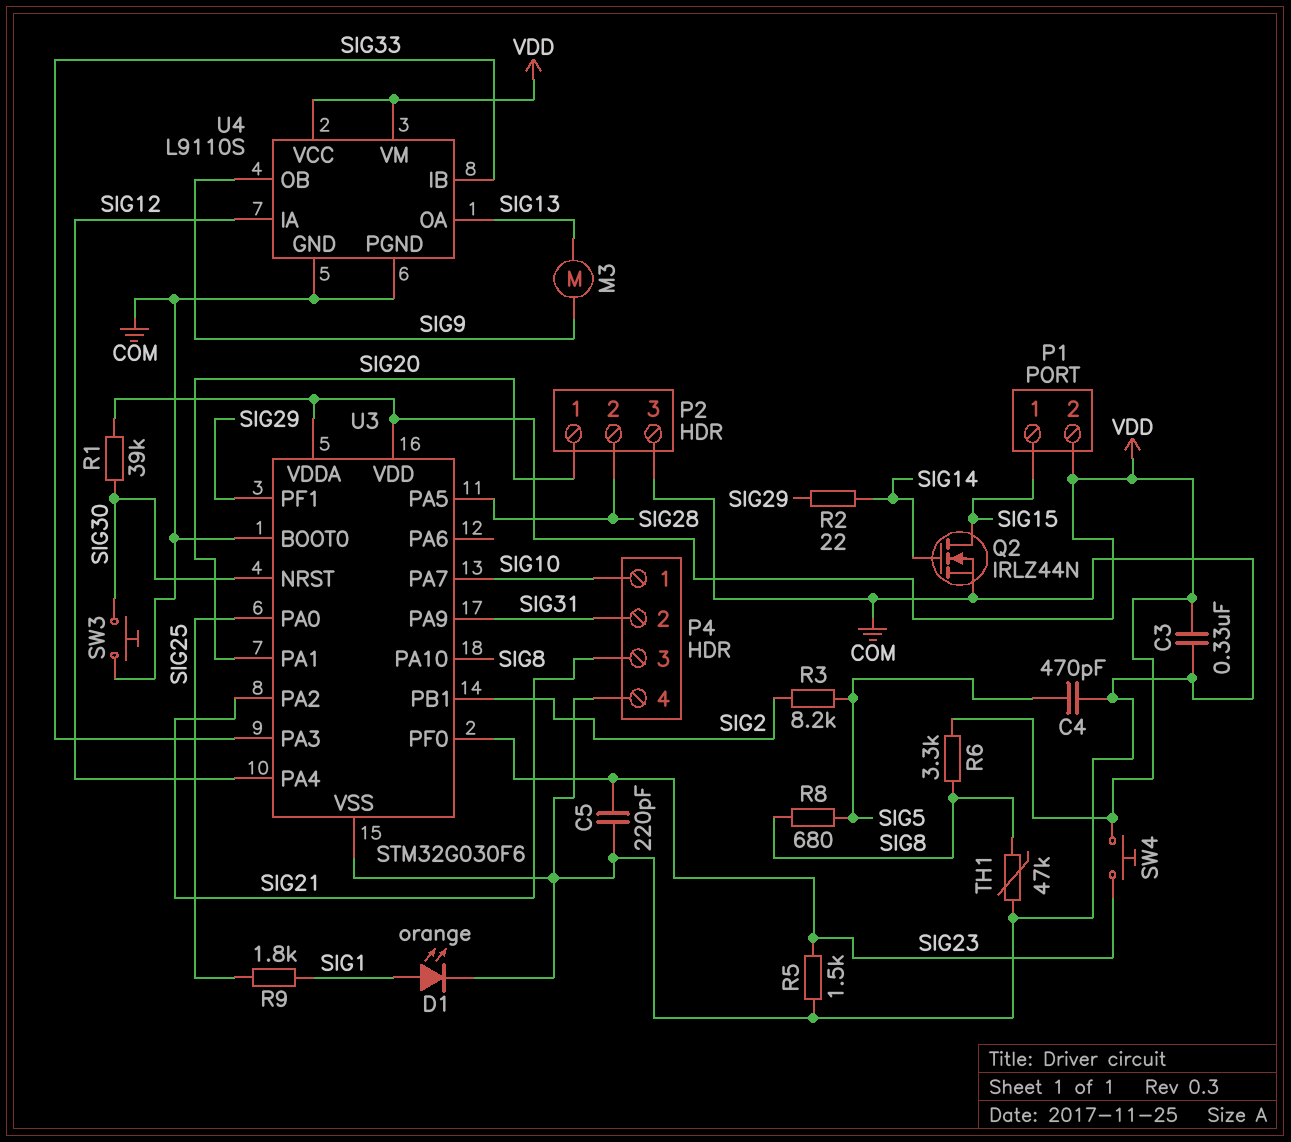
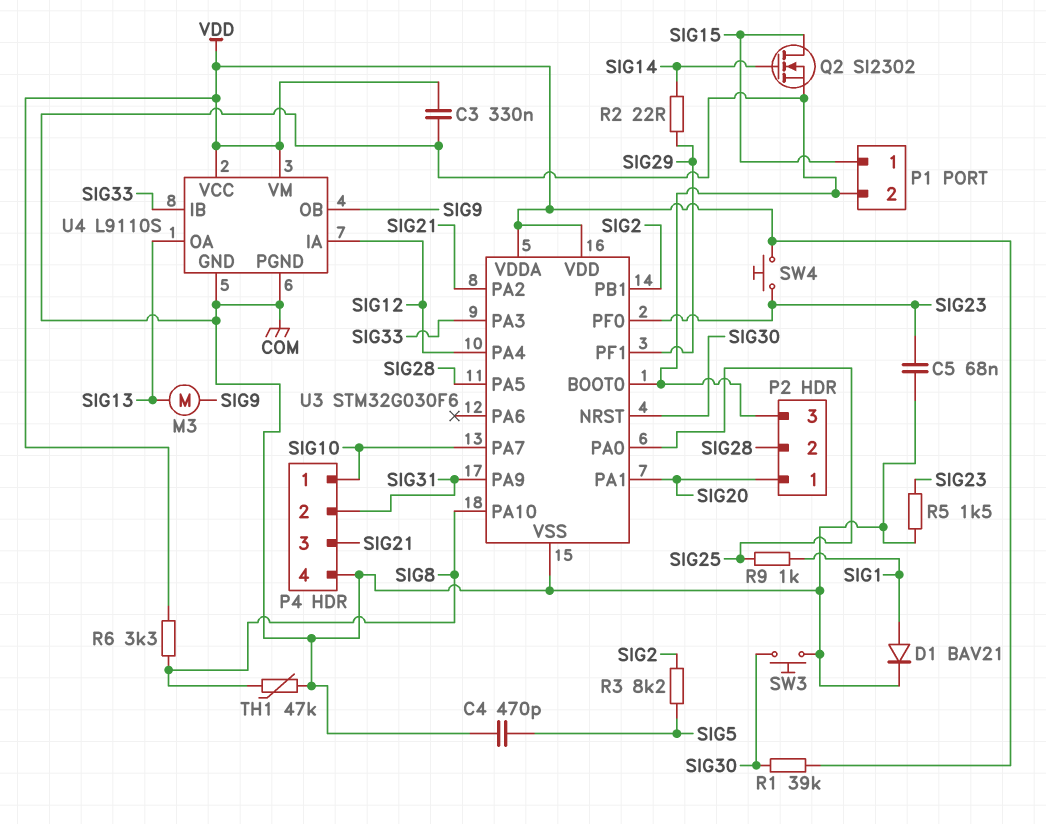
C5: 220pF (COM, SIG23) -> 68nF (COM, SIG23)
D1: LED orange (A SIG1, K COM) -> diode BAV21 (A SIG1, K COM)
P1 pin 2: VDD -> COM
Q2: NMOS IRLZ44N (G SIG14, D SIG15, S COM) -> NMOS SI2302 (G SIG14, D SIG15, S COM)
R8: 680 (SIG5, SIG8) -> none
R9: 1.8k (SIG1, SIG25) -> 1k (SIG1, SIG25)

